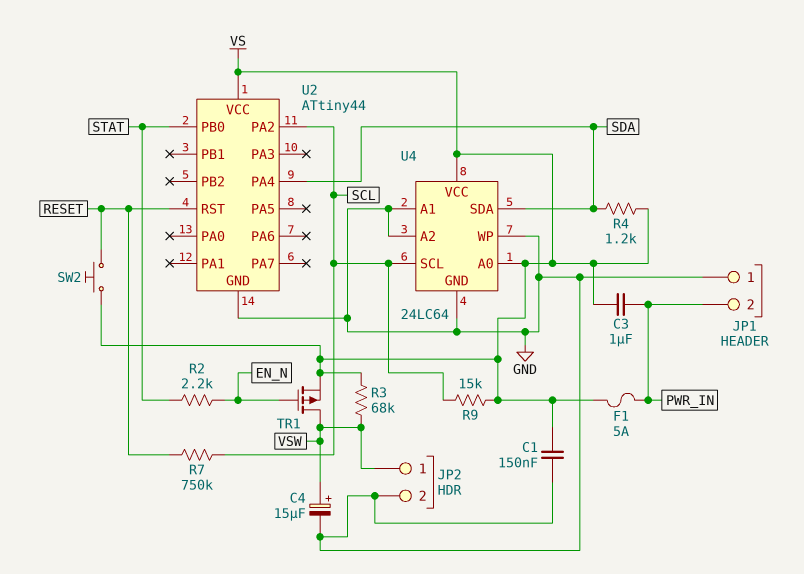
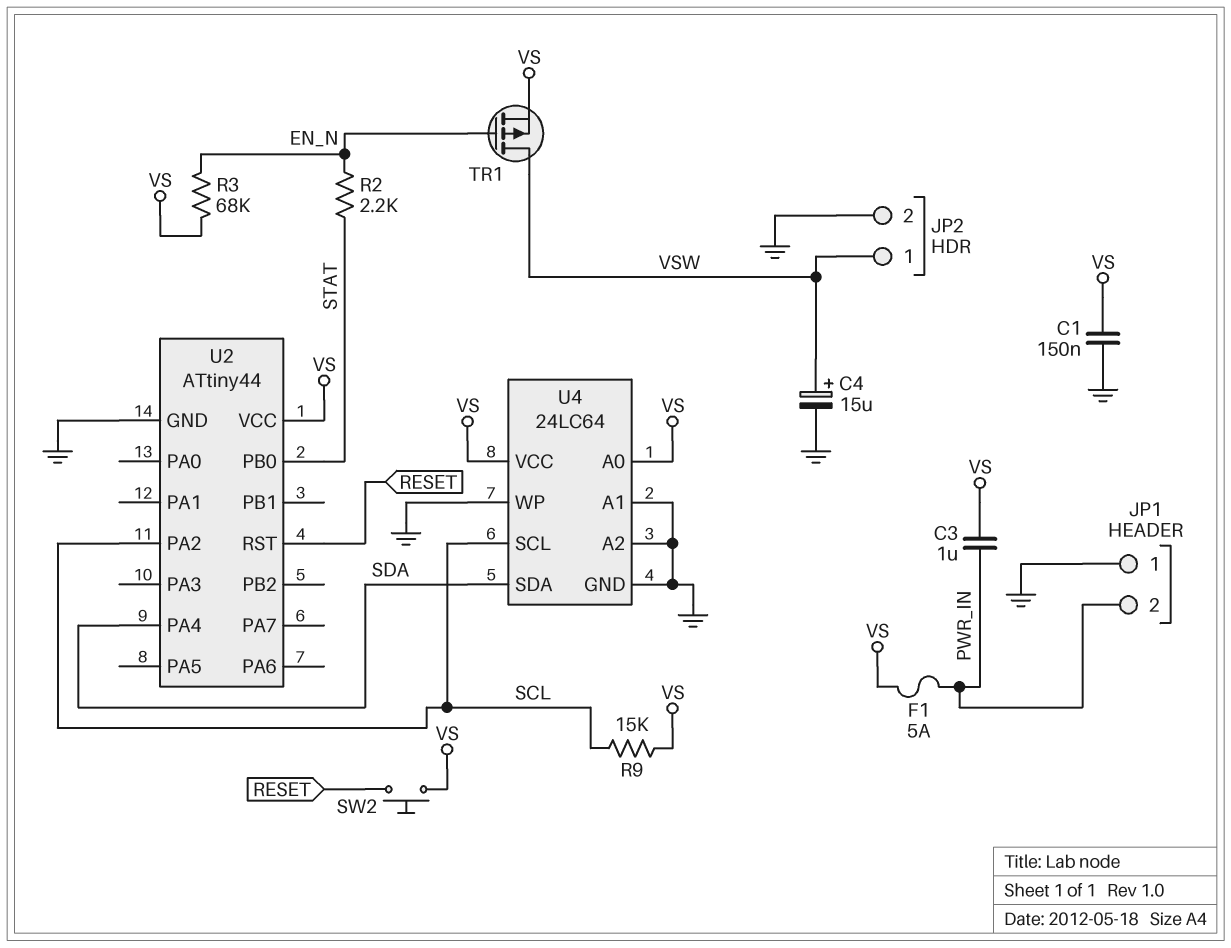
R3: 68k (VS, VSW) -> 68k (EN_N, VS)
R4: 1.2k (SDA, VS) -> none
R7: 750k (RESET, SCL) -> none

